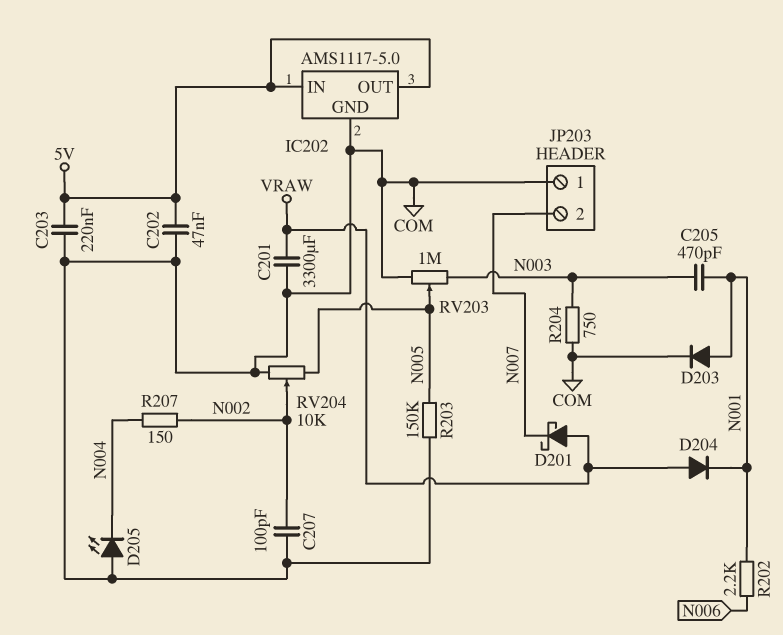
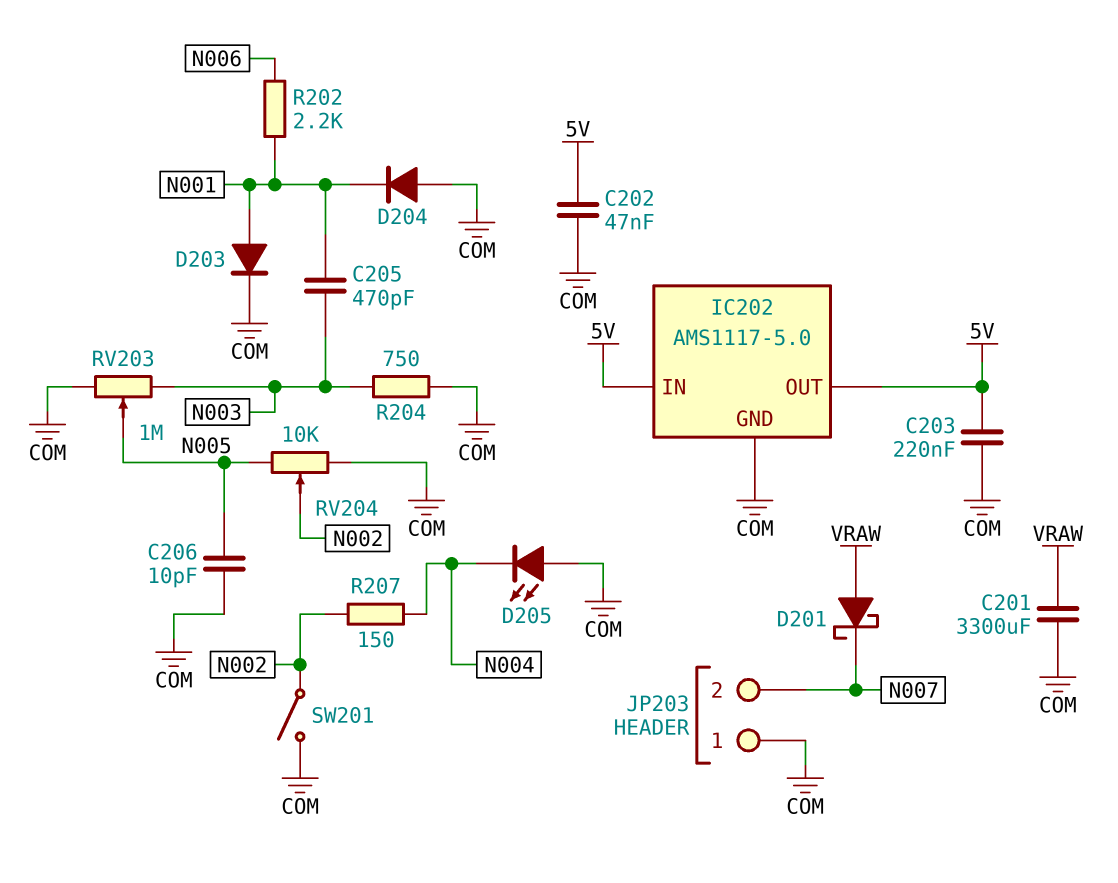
C206: none -> 10pF (COM, N005)
C207: 100pF (COM, N002) -> none
D204: diode (A VRAW, K N001) -> diode (A COM, K N001)
R203: 150k (COM, N005) -> none
SW201: none -> switch (COM, N002)

